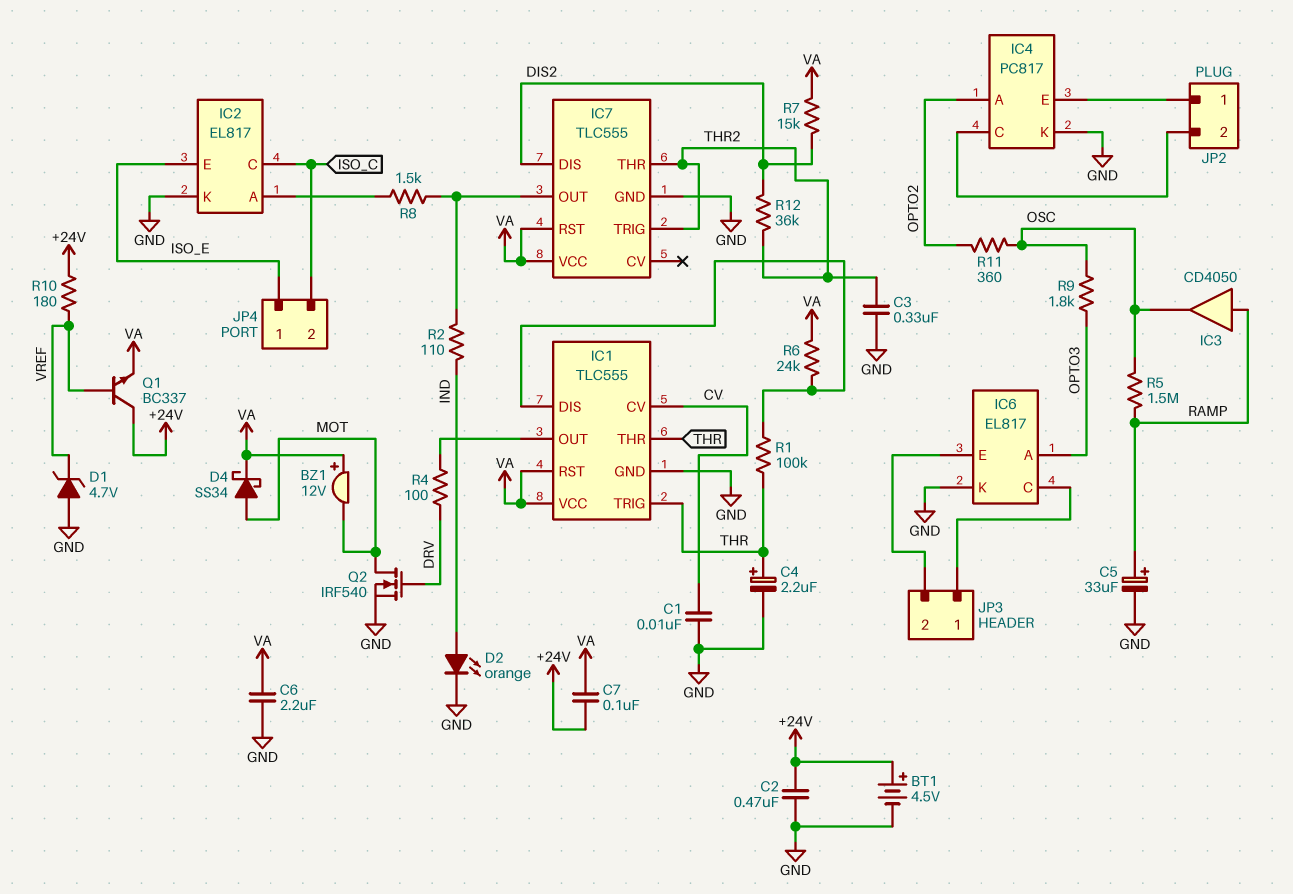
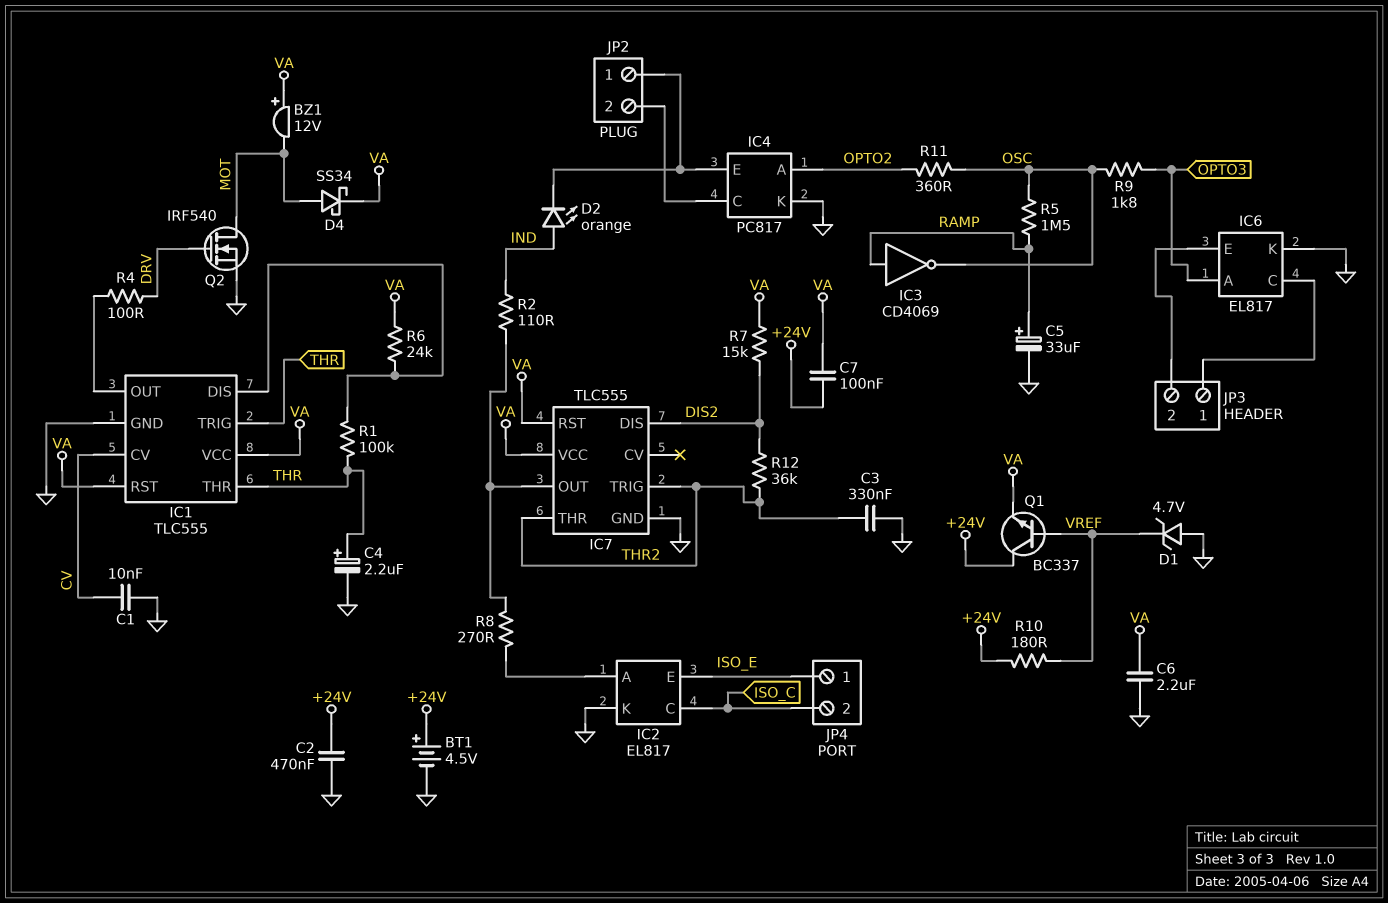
D2: LED orange (A IND, K GND) -> LED orange (A IND, K IC4/E)
IC3: buffer CD4050 (in RAMP, out OSC) -> NOT CD4069 (in RAMP, out OSC)
R8: 1.5k (IC2/A, IC7/OUT) -> 270 (IC2/A, IC7/OUT)

